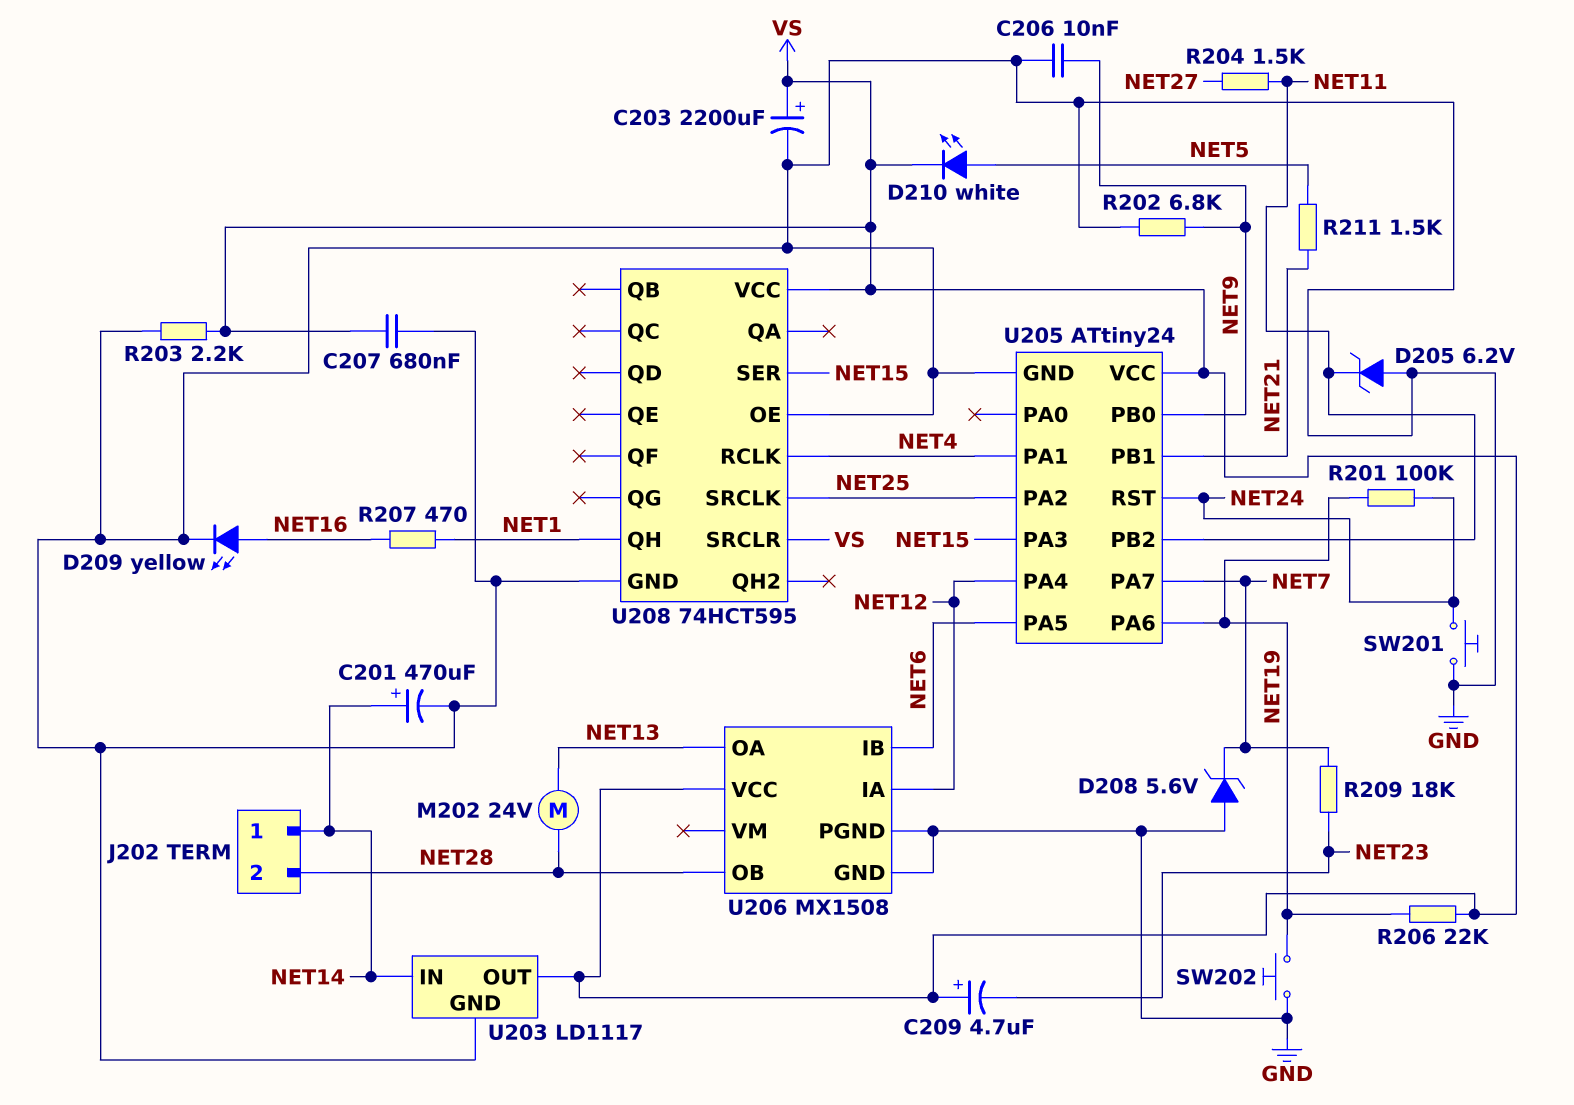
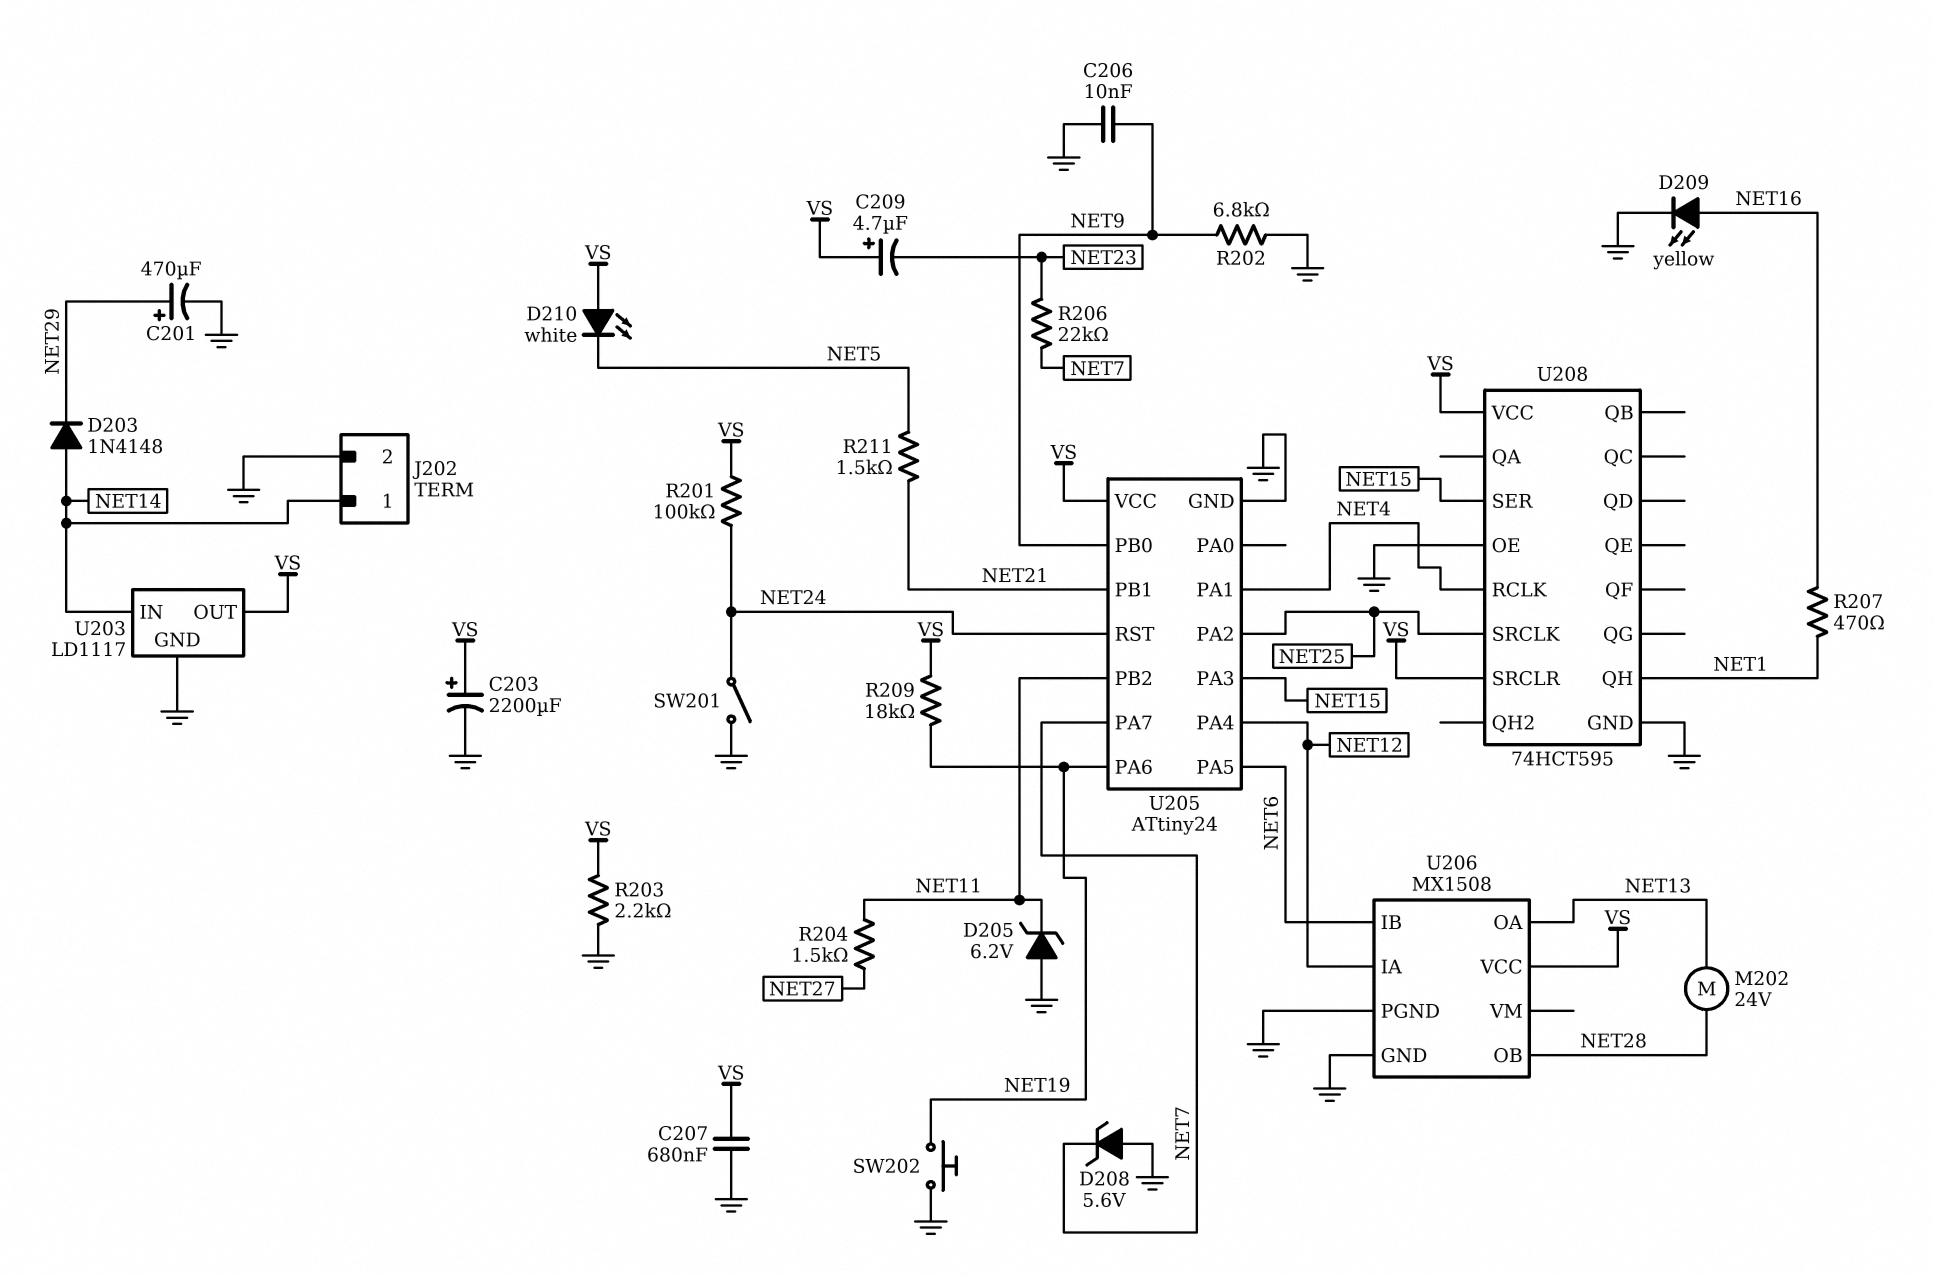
C201: 470uF (plus NET14, minus GND) -> 470uF (plus NET29, minus GND)
D203: none -> diode 1N4148 (A NET14, K NET29)
D210: LED white (A NET5, K VS) -> LED white (A VS, K NET5)
J202 pin 2: NET28 -> GND
R201: 100k (NET19, NET24) -> 100k (NET24, VS)
R206: 22k (NET19, VS) -> 22k (NET7, NET23)
R209: 18k (NET7, NET23) -> 18k (NET19, VS)
SW201: button (GND, NET24) -> switch (GND, NET24)

